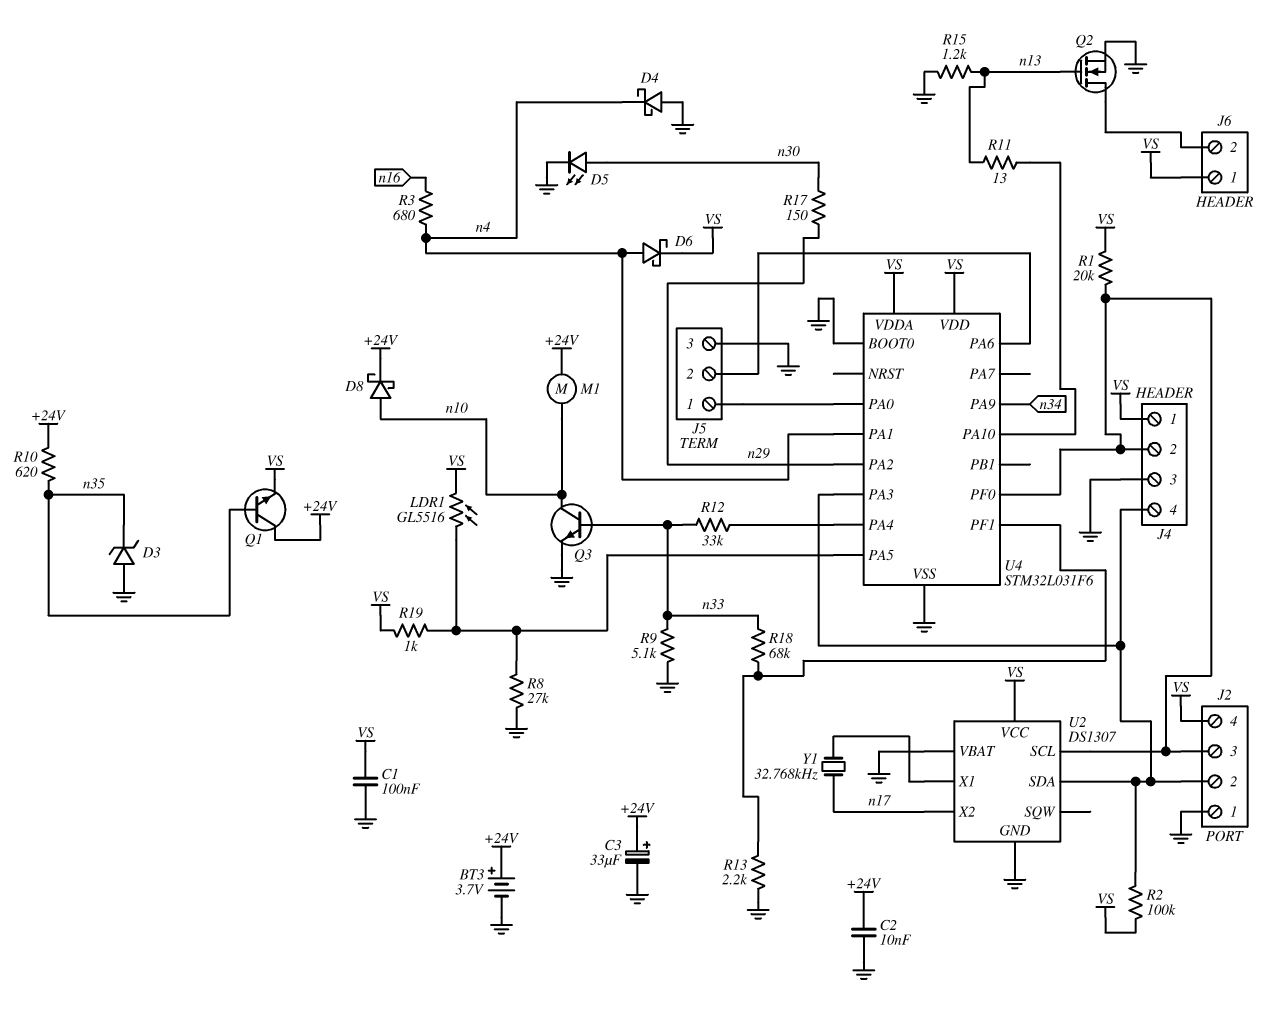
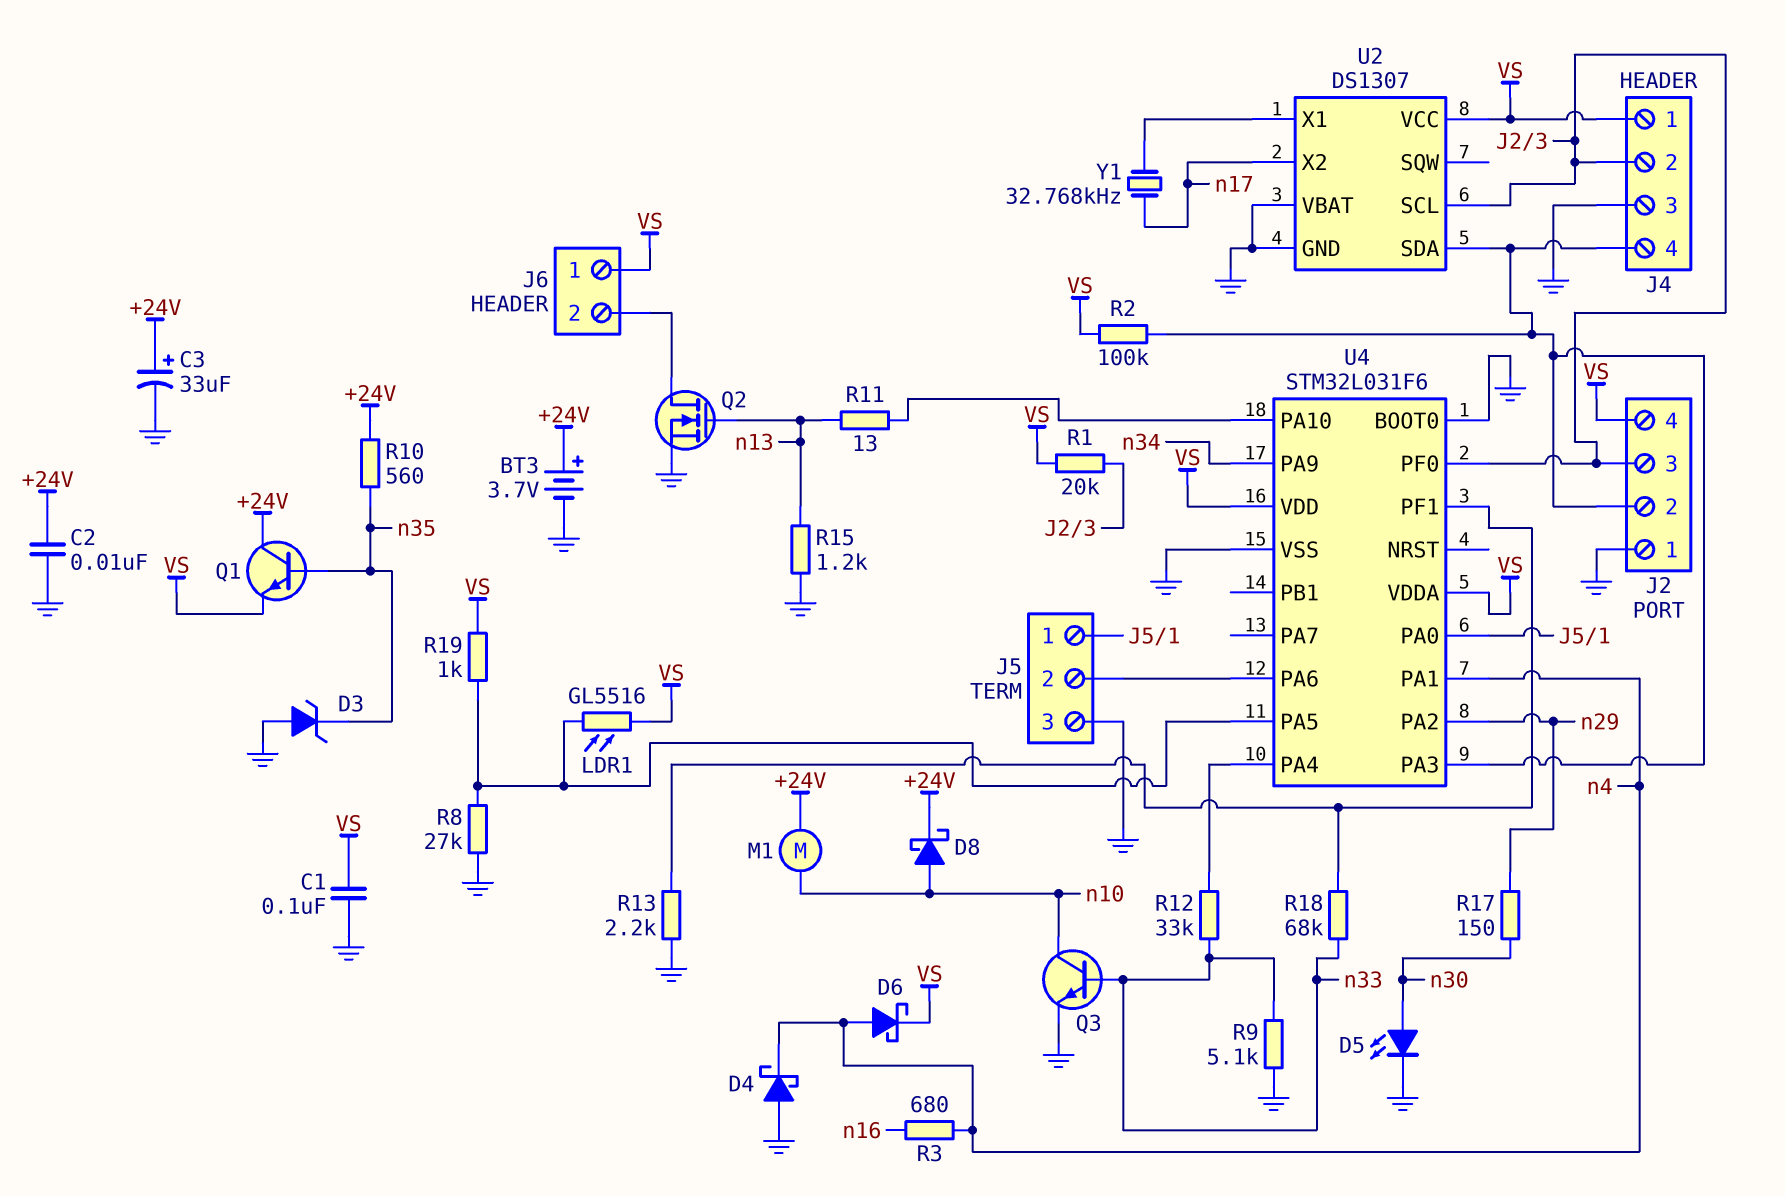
R10: 620 (+24V, n35) -> 560 (+24V, n35)

